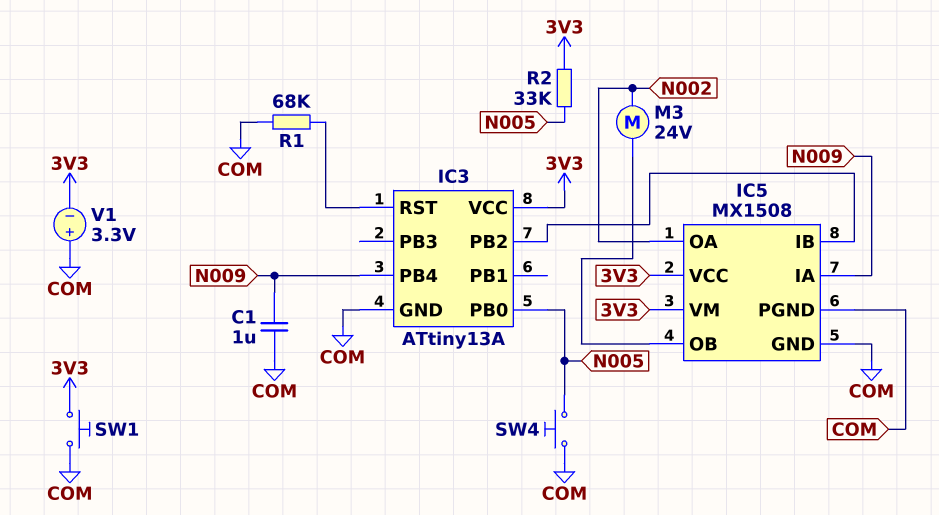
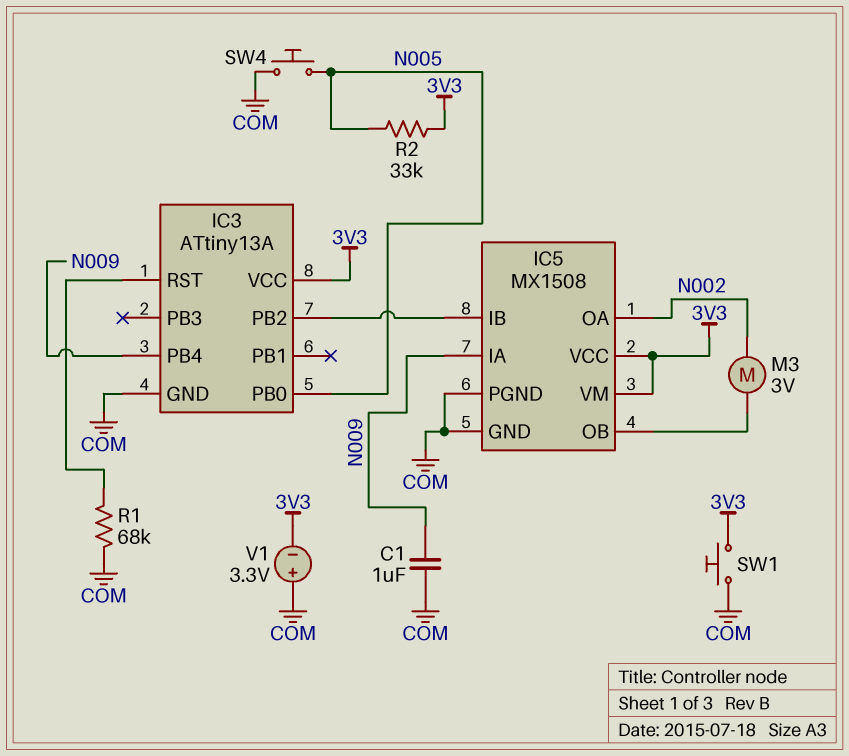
M3: motor 24V (IC5/OB, N002) -> motor 3V (IC5/OB, N002)

